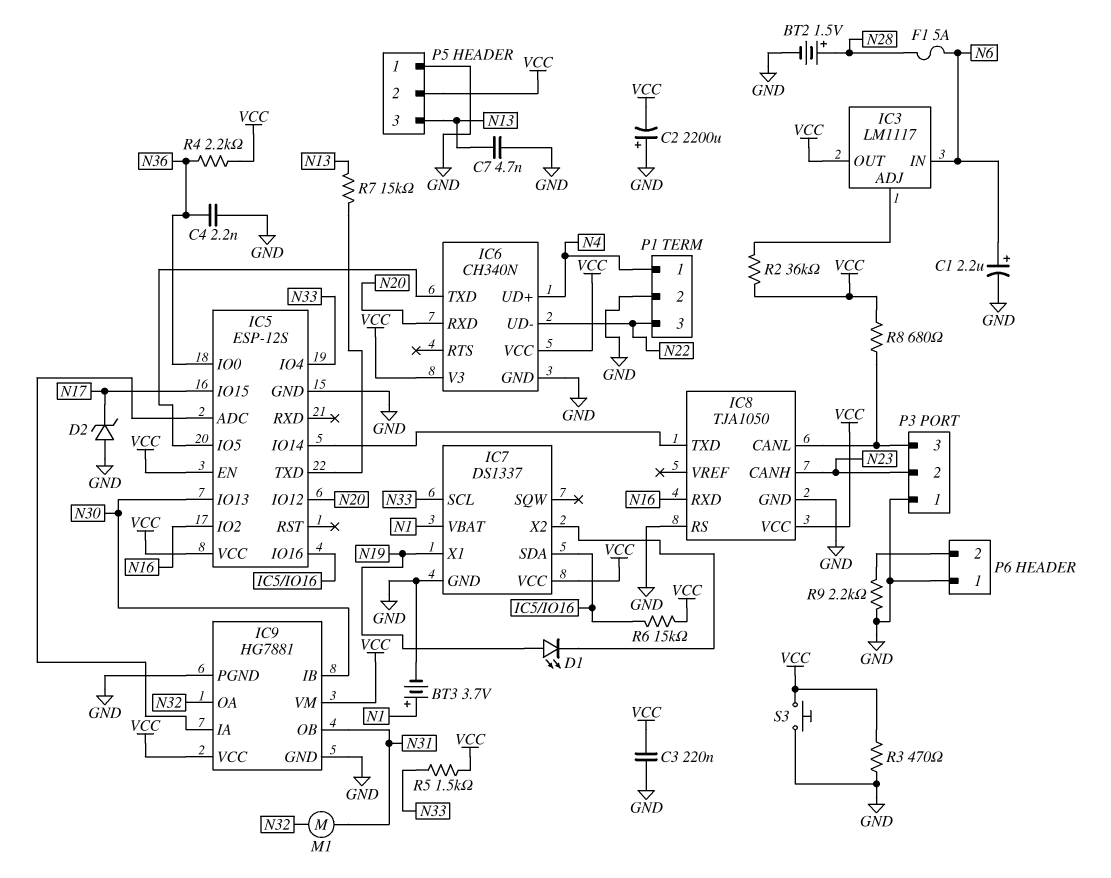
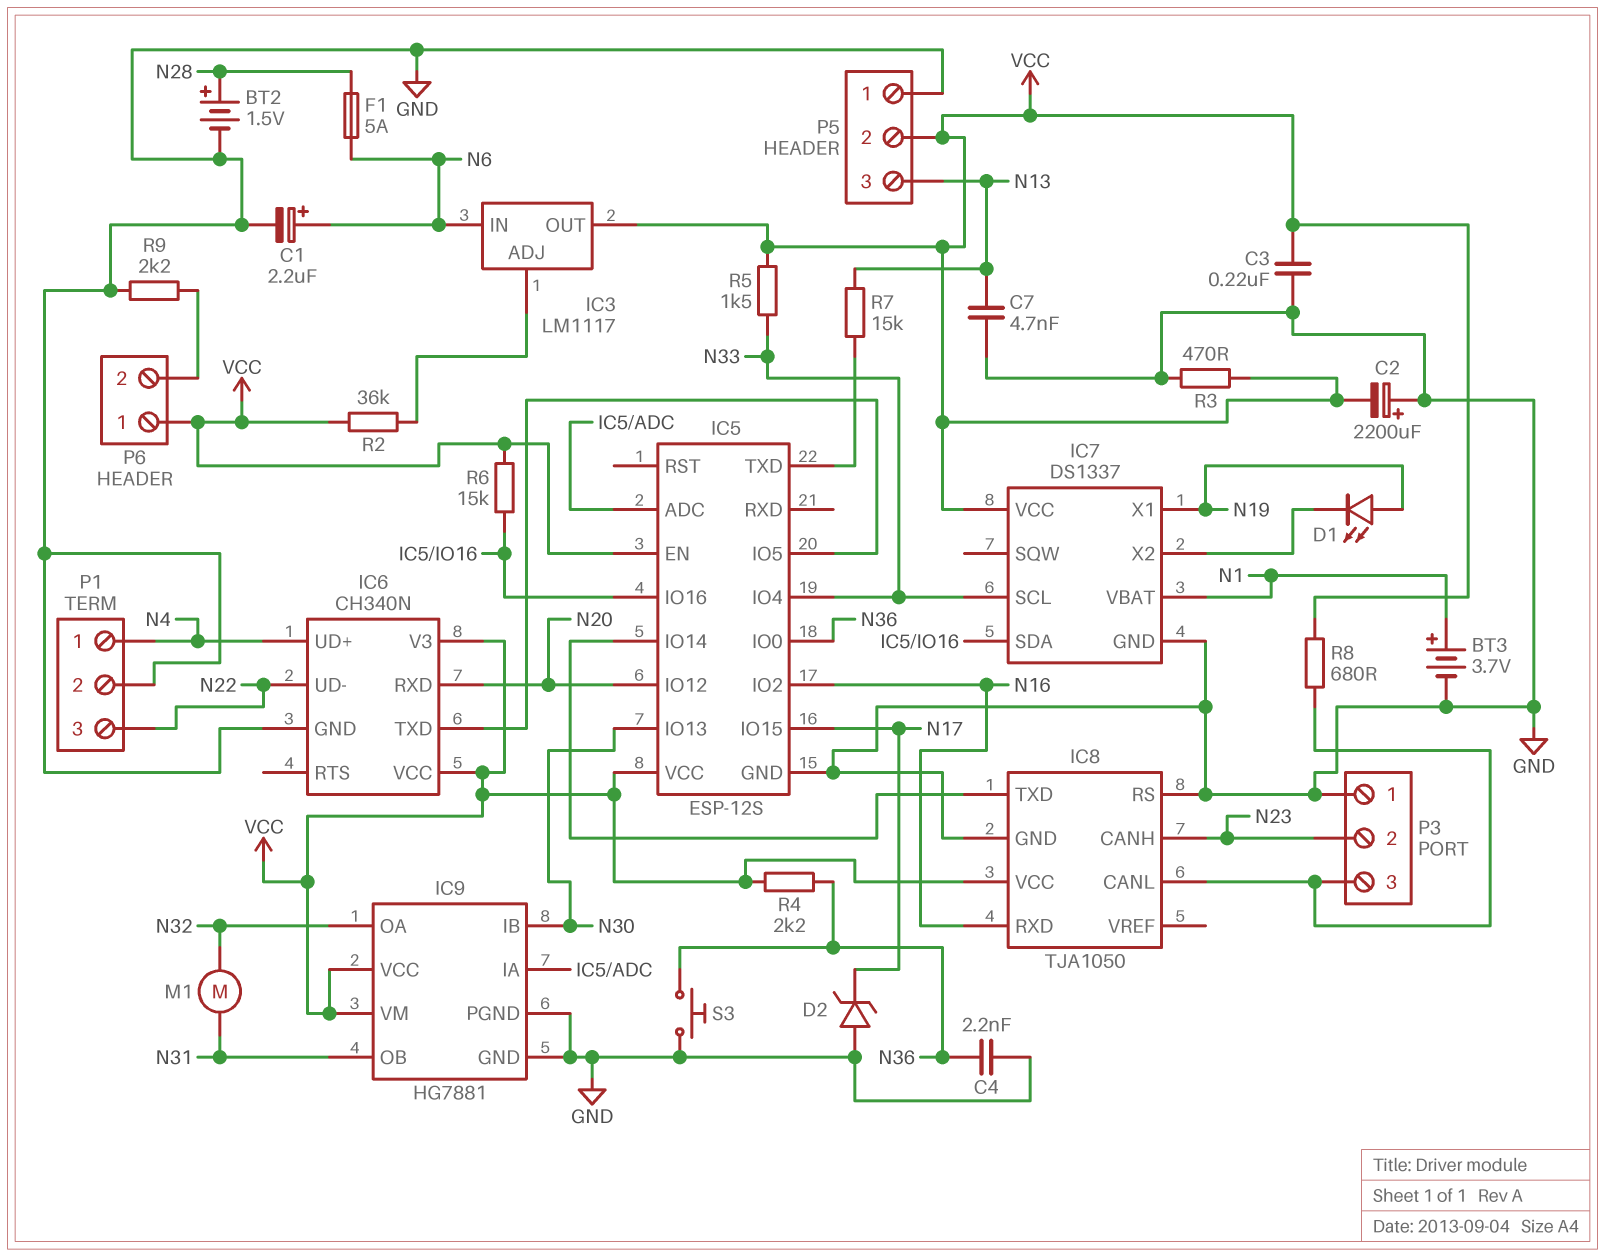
P6 pin 1: GND -> VCC
S3: button (GND, VCC) -> button (GND, N36)

